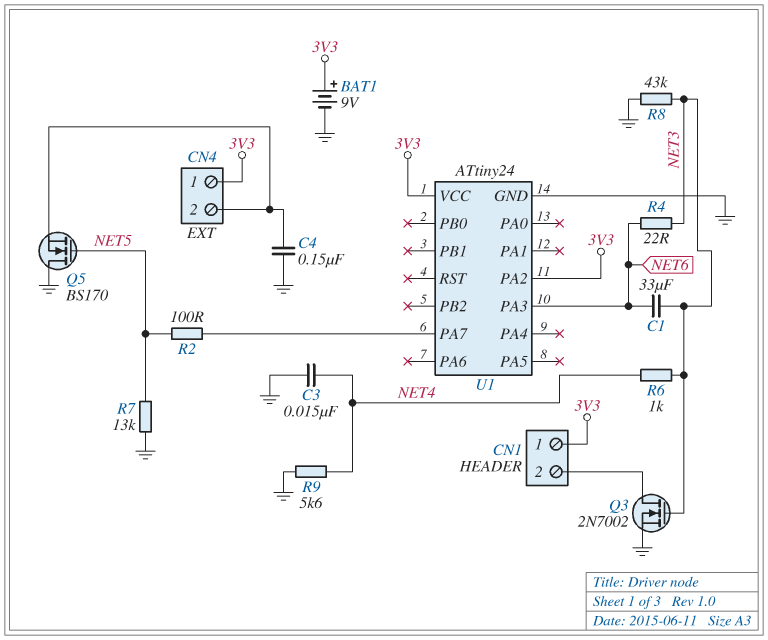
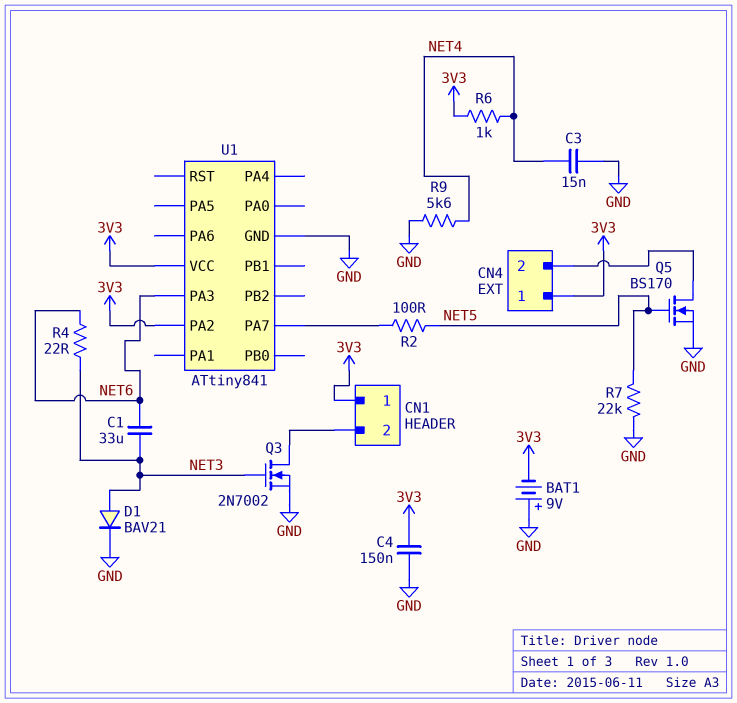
BAT1: 9V (plus 3V3, minus GND) -> 9V (plus GND, minus 3V3)
C4: 150nF (CN4/2, GND) -> 150nF (3V3, GND)
D1: none -> diode BAV21 (A NET3, K GND)
Q5: NMOS BS170 (G NET5, D GND, S CN4/2) -> NMOS BS170 (G NET5, D CN4/2, S GND)
R6: 1k (NET3, NET4) -> 1k (3V3, NET4)
R7: 13k (GND, NET5) -> 22k (GND, NET5)
R8: 43k (GND, NET3) -> none
U1: ATtiny24 -> ATtiny841

